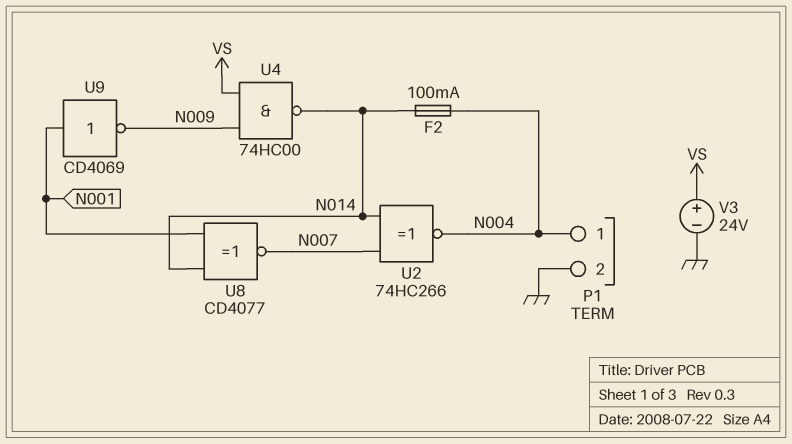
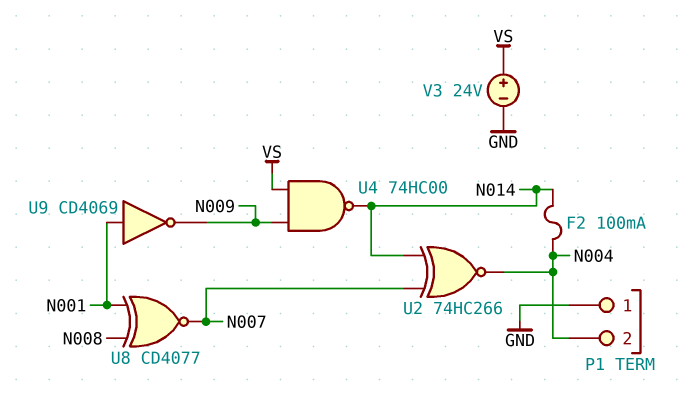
P1 pin 1: N004 -> GND
P1 pin 2: GND -> N004
U8: XNOR CD4077 (in N001, in N014, out N007) -> XNOR CD4077 (in N001, in N008, out N007)

